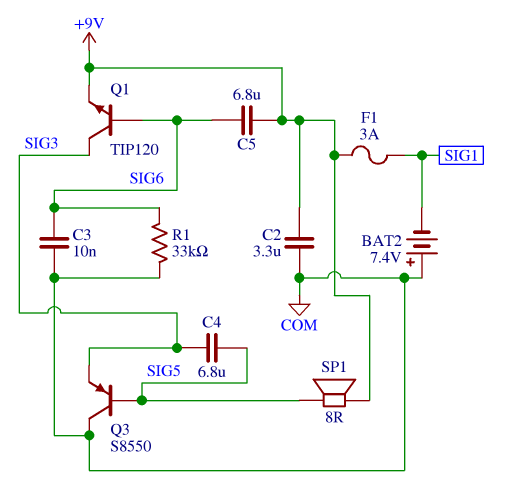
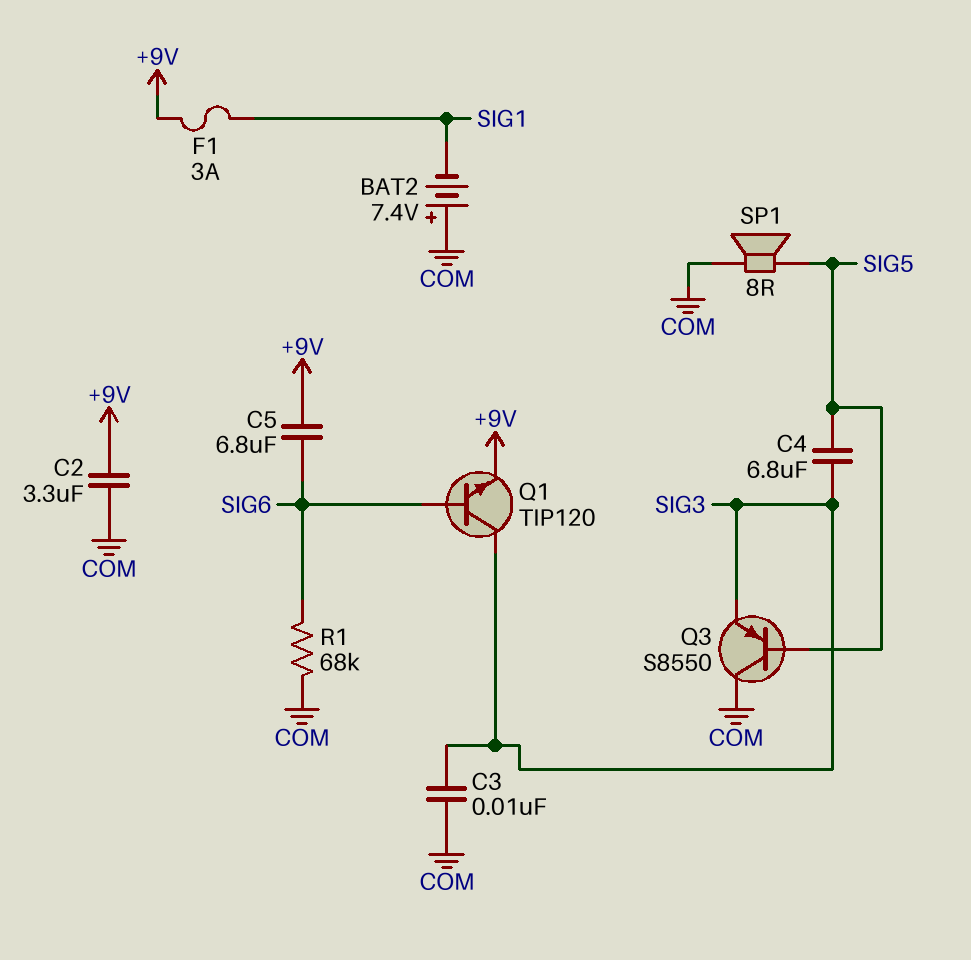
C3: 10nF (COM, SIG6) -> 10nF (COM, SIG3)
R1: 33k (COM, SIG6) -> 68k (COM, SIG6)
SP1: speaker 8R (+9V, SIG5) -> speaker 8R (COM, SIG5)

